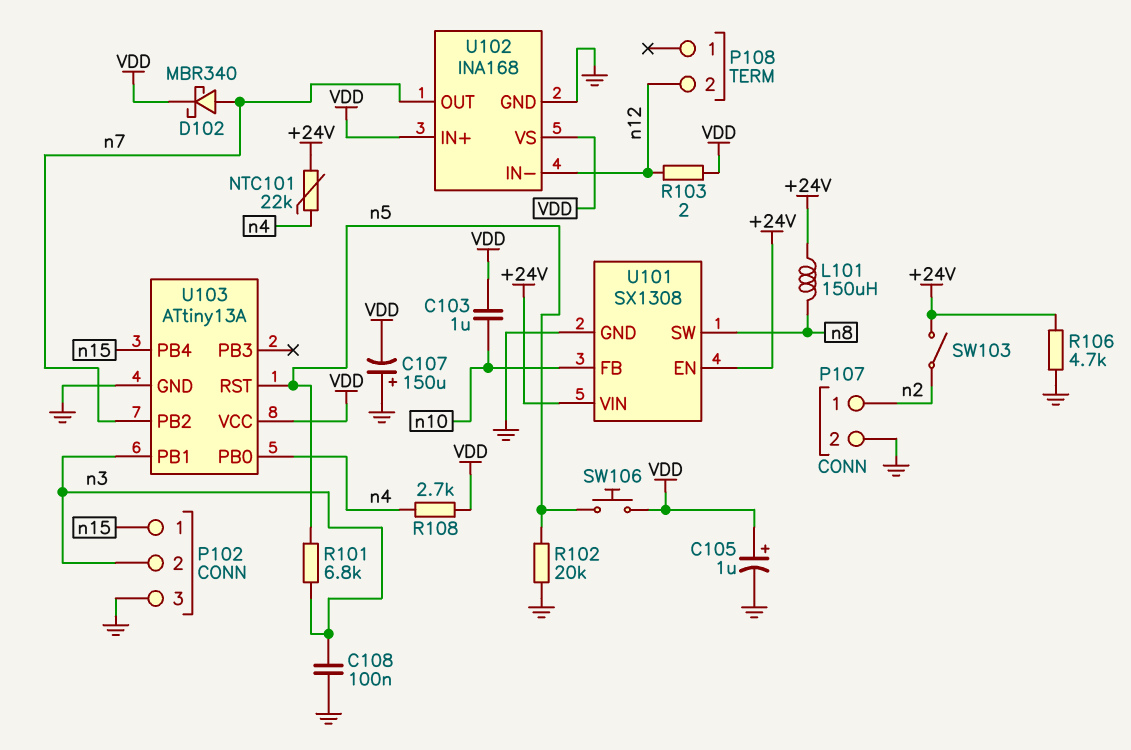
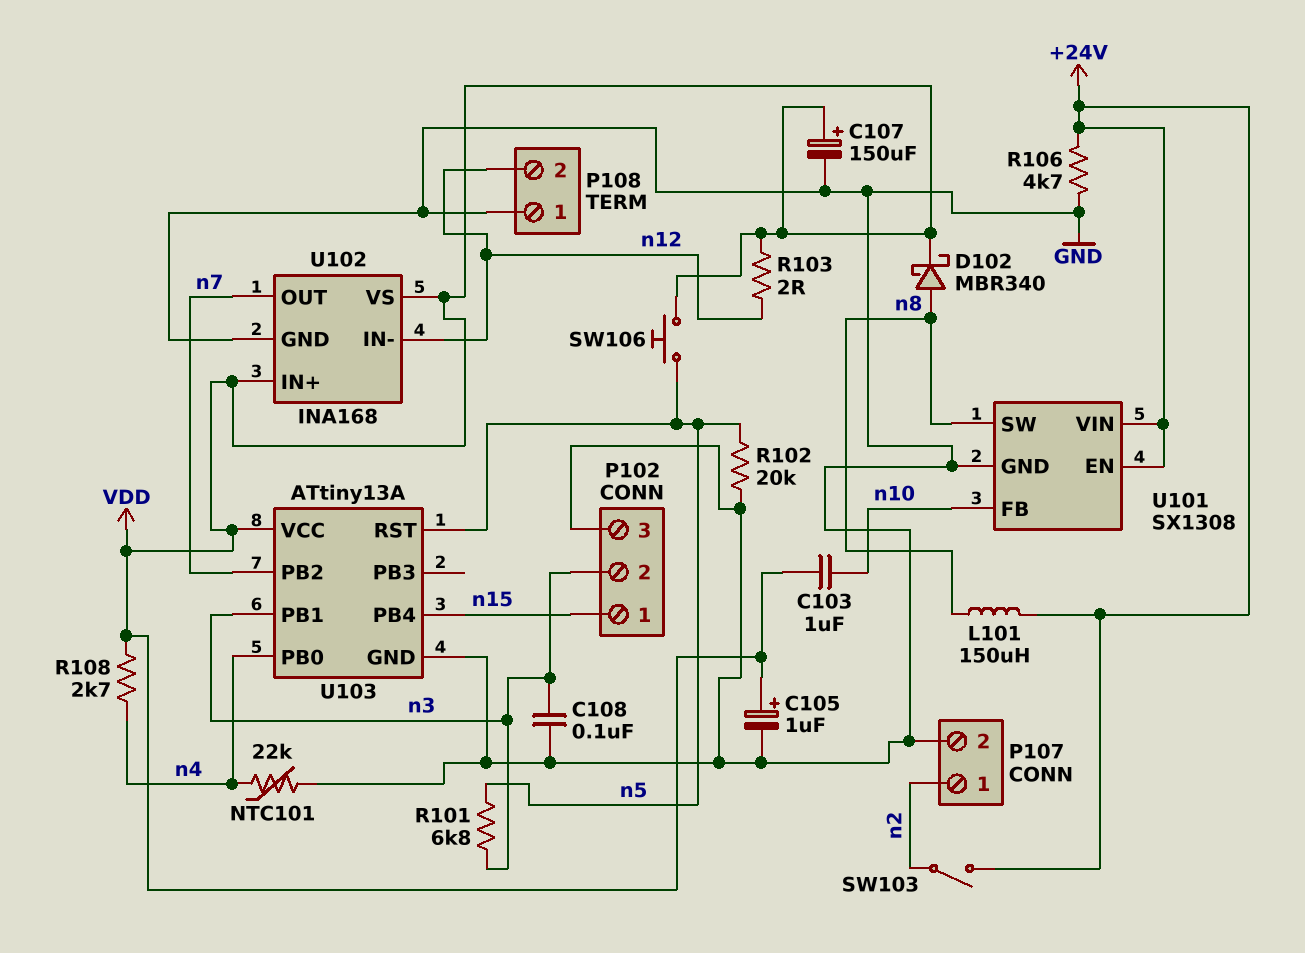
C107: 150uF (plus GND, minus VDD) -> 150uF (plus VDD, minus GND)
D102: schottky MBR340 (A n7, K VDD) -> schottky MBR340 (A n8, K VDD)
NTC101: 22k (+24V, n4) -> 22k (GND, n4)
P108 pin 1: none -> GND

